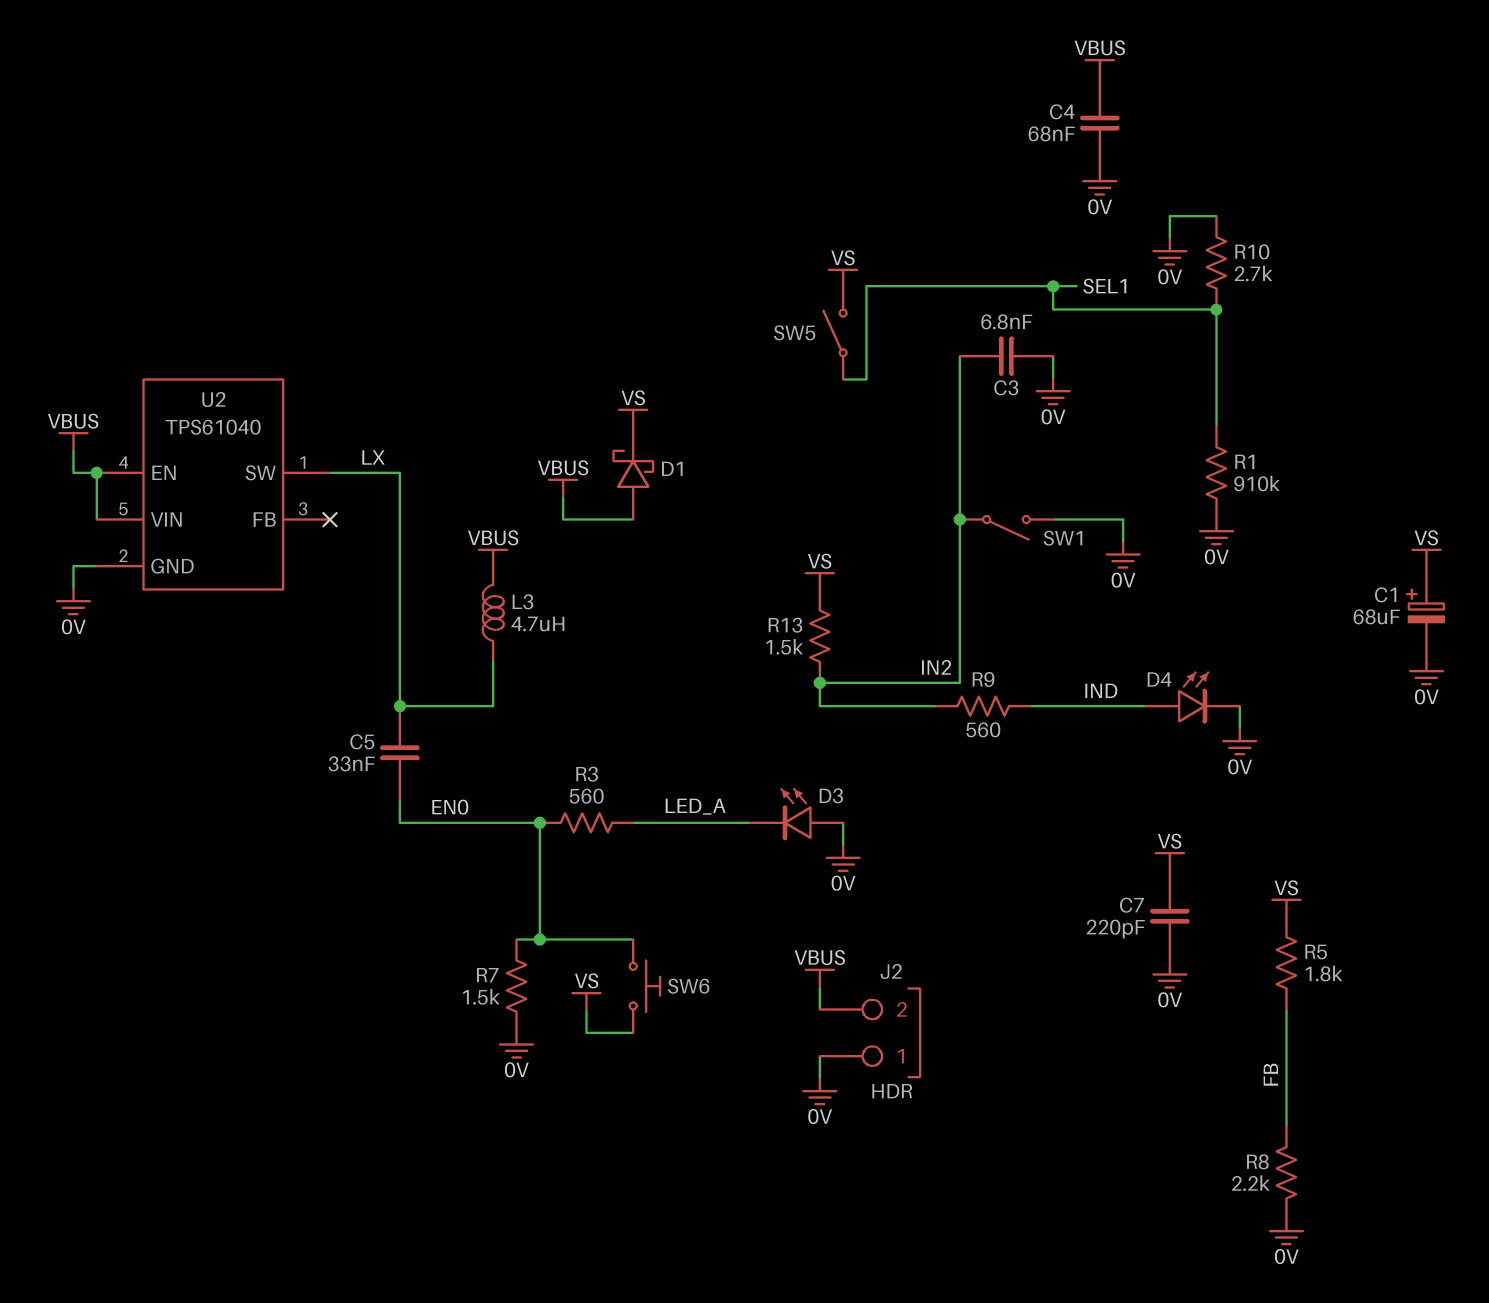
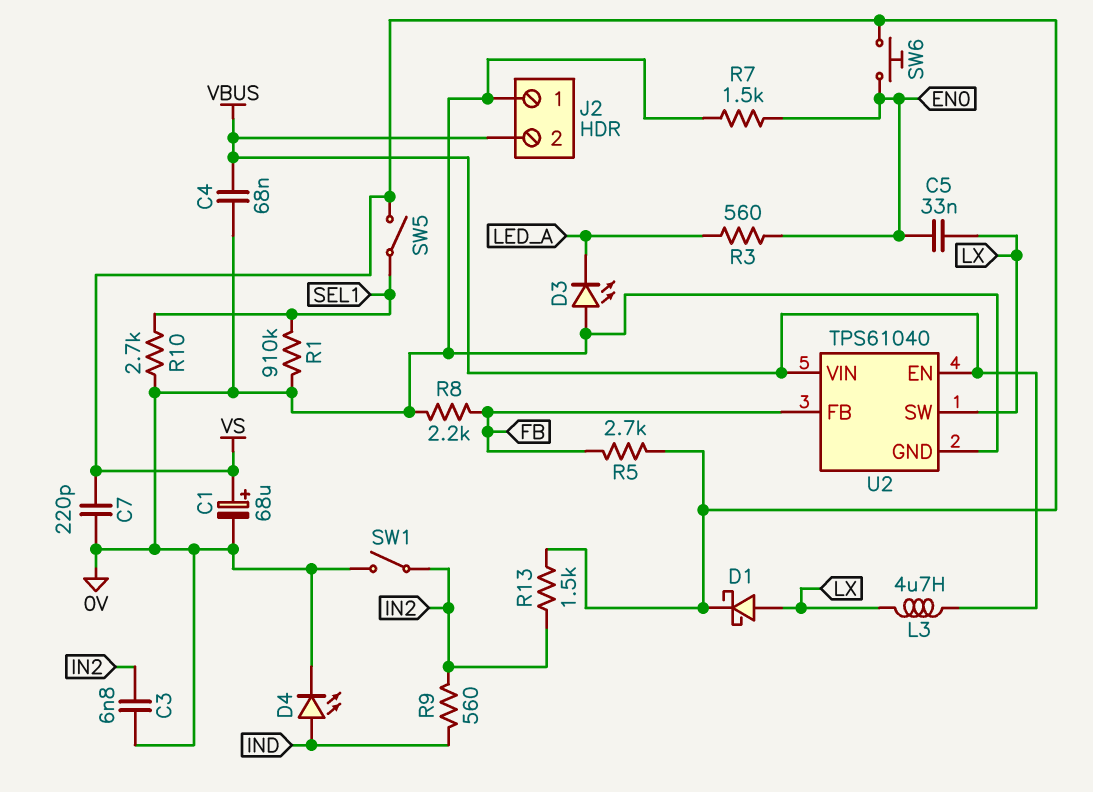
D1: schottky (A VBUS, K VS) -> schottky (A LX, K VS)
R5: 1.8k (FB, VS) -> 2.7k (FB, VS)
U2 pin FB: none -> FB

